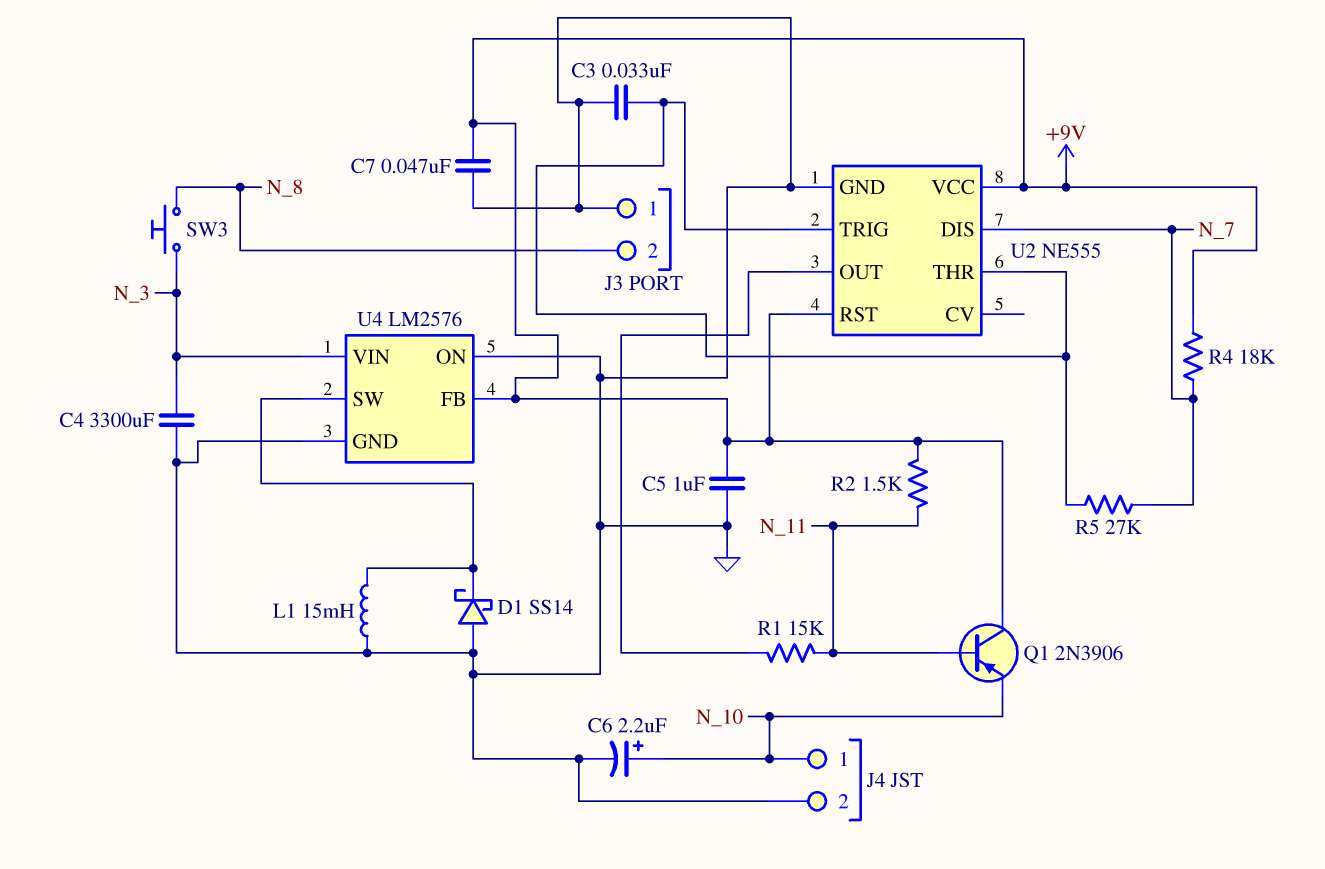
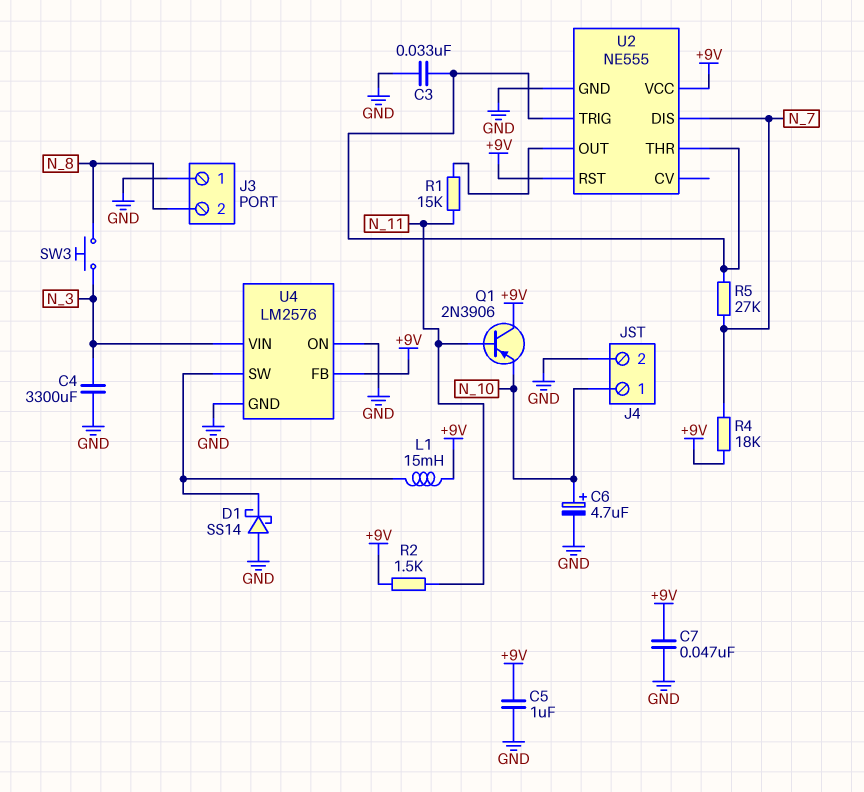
C6: 2.2uF (plus N_10, minus GND) -> 4.7uF (plus N_10, minus GND)
L1: 15mH (GND, U4/SW) -> 15mH (+9V, U4/SW)

